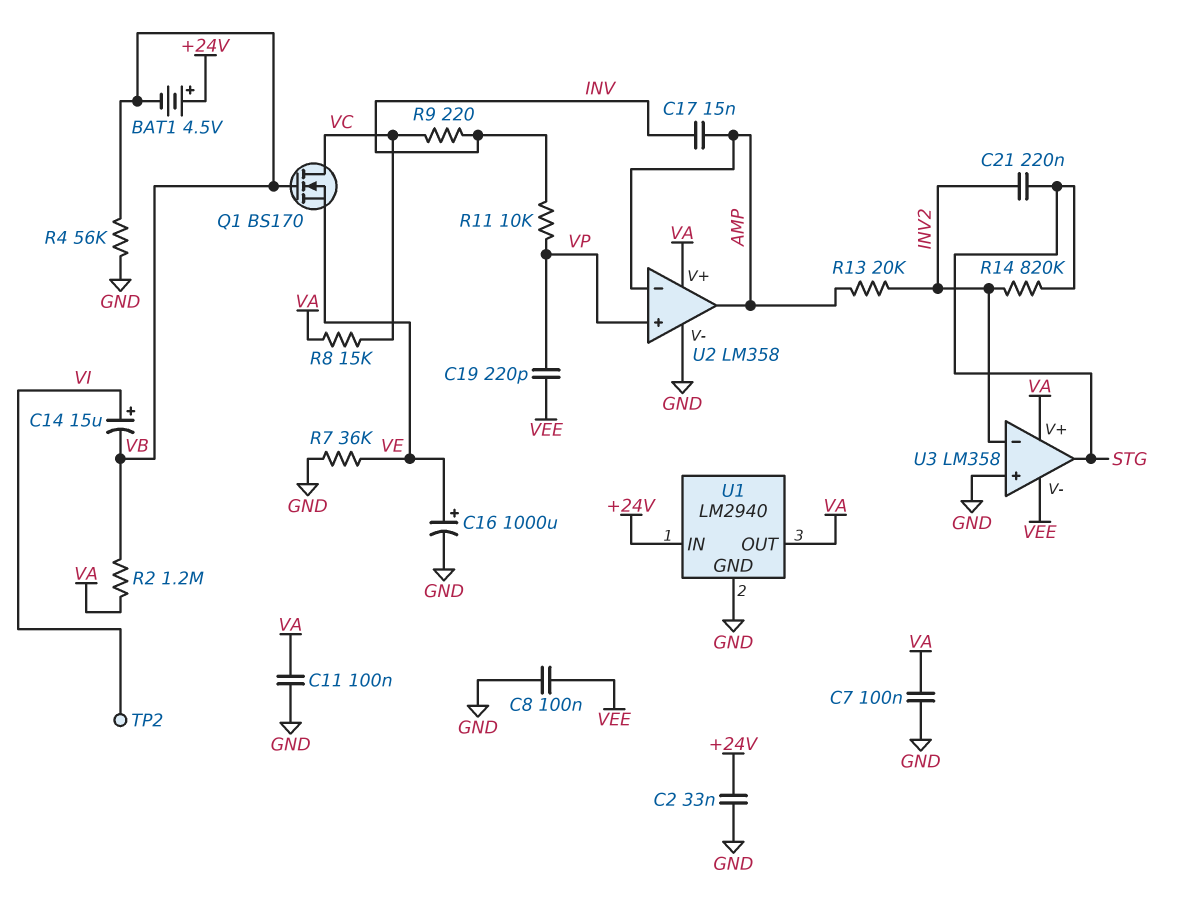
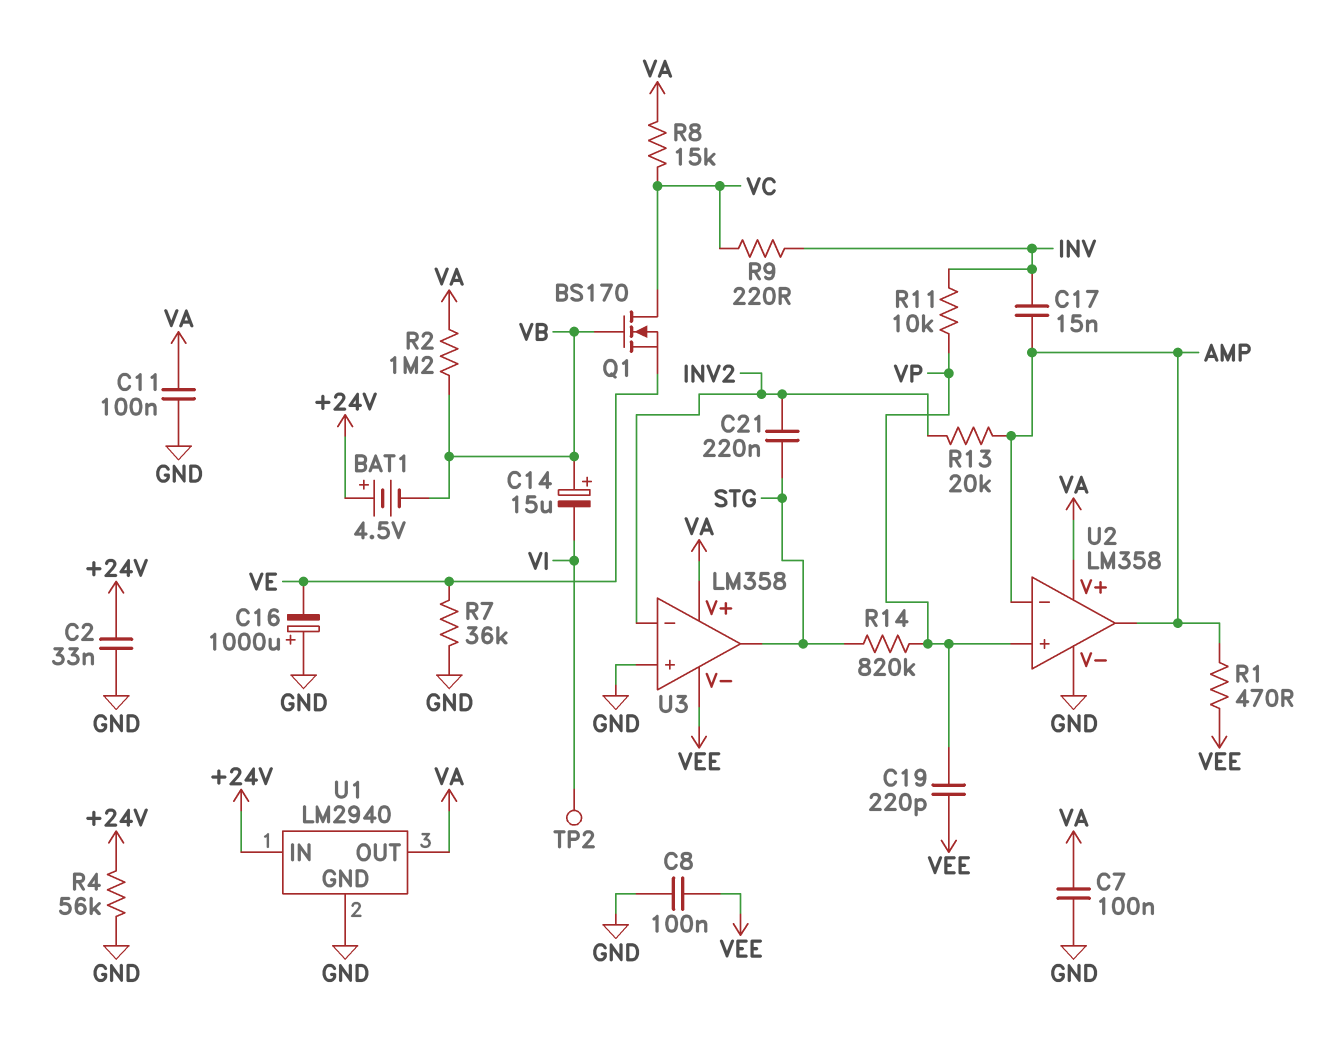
C14: 15uF (plus VI, minus VB) -> 15uF (plus VB, minus VI)
C16: 1000uF (plus VE, minus GND) -> 1000uF (plus GND, minus VE)
R1: none -> 470 (AMP, VEE)
R4: 56k (GND, VB) -> 56k (+24V, GND)
R14: 820k (INV2, STG) -> 820k (STG, VP)

